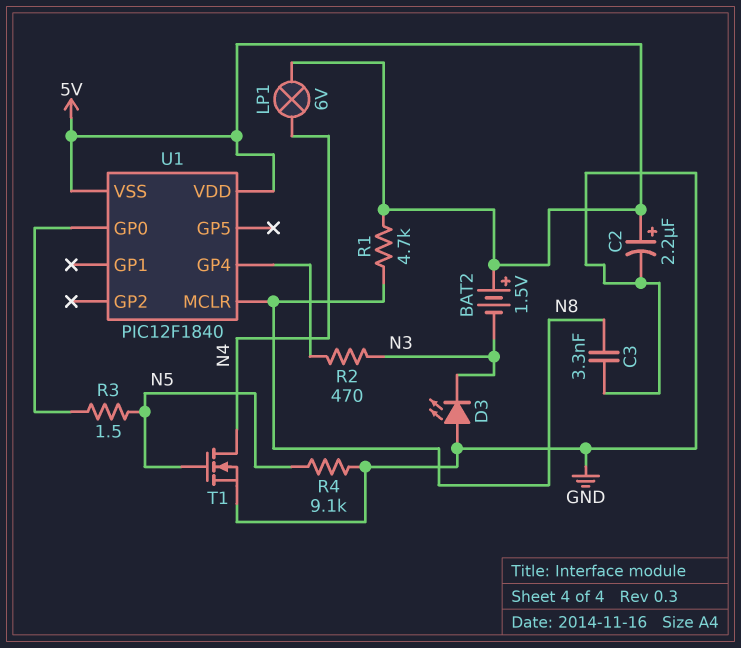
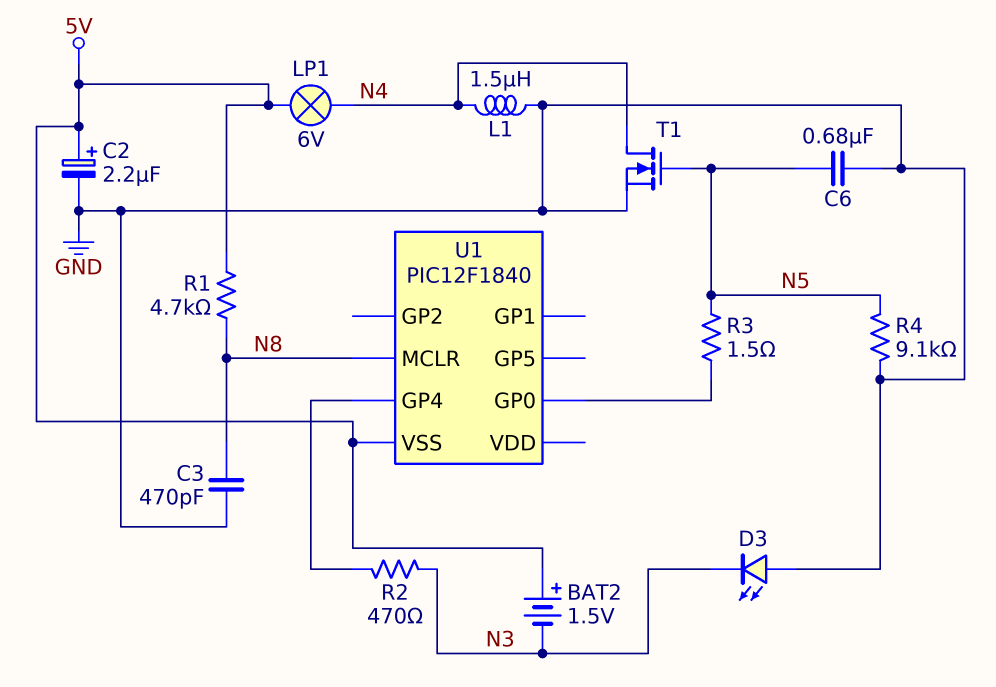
C3: 3.3nF (GND, N8) -> 470pF (GND, N8)
C6: none -> 680nF (GND, N5)
L1: none -> 1.5uH (GND, N4)
U1 pin VDD: 5V -> none

